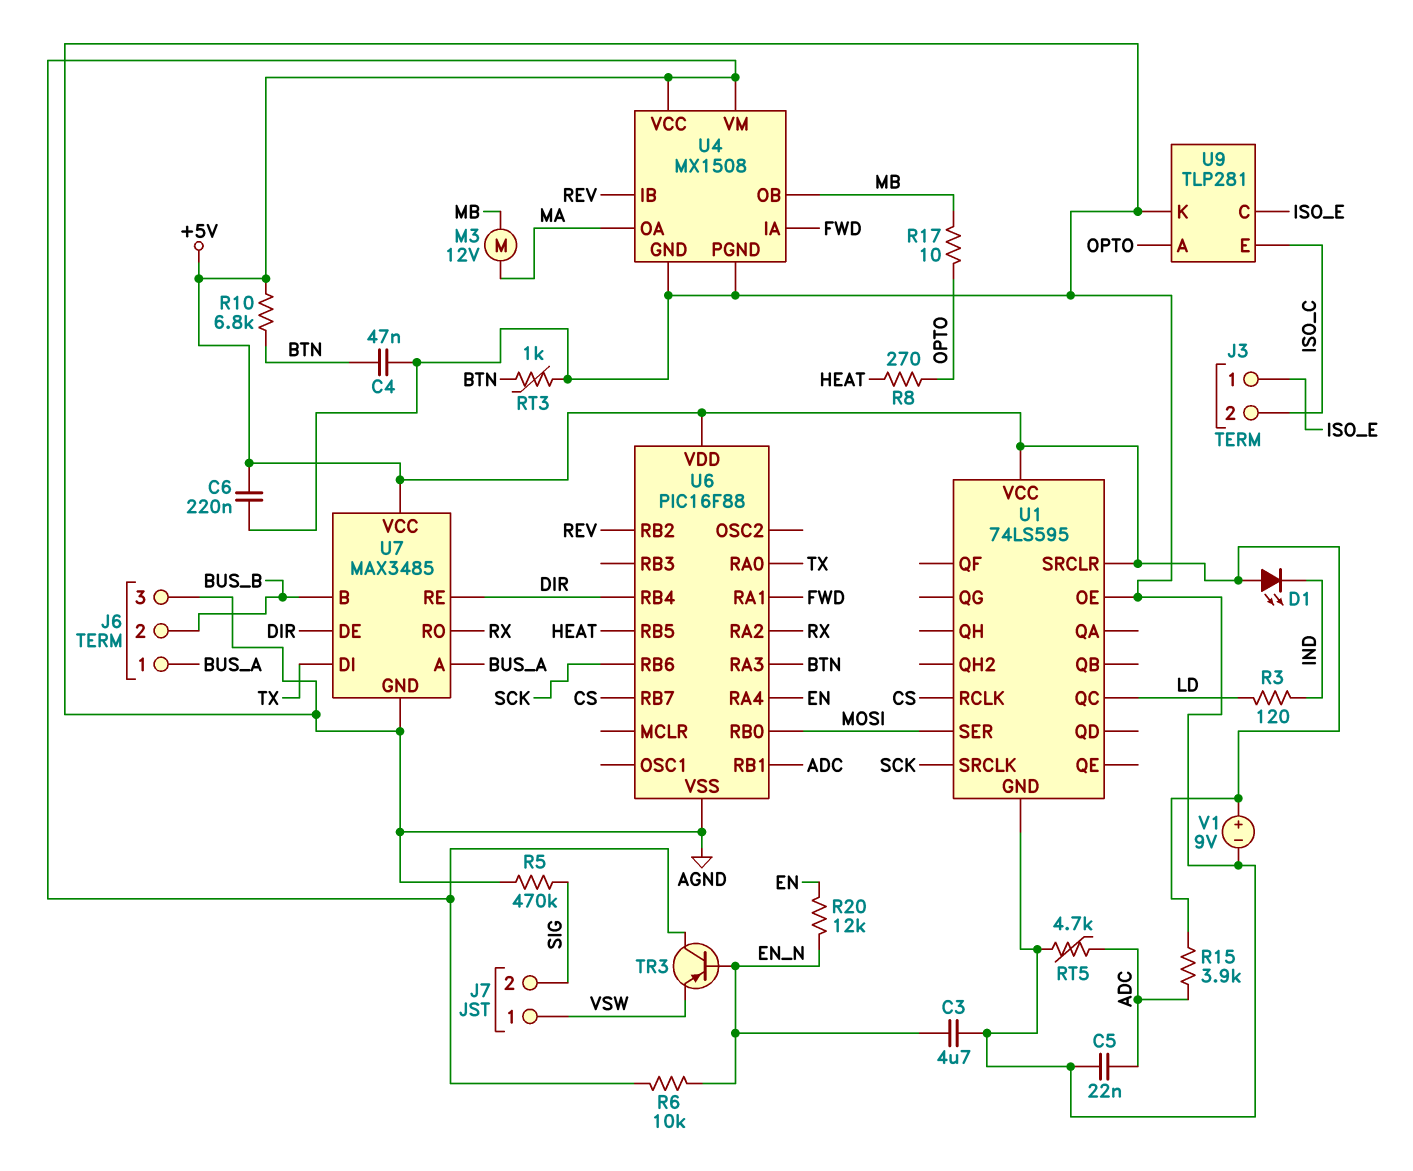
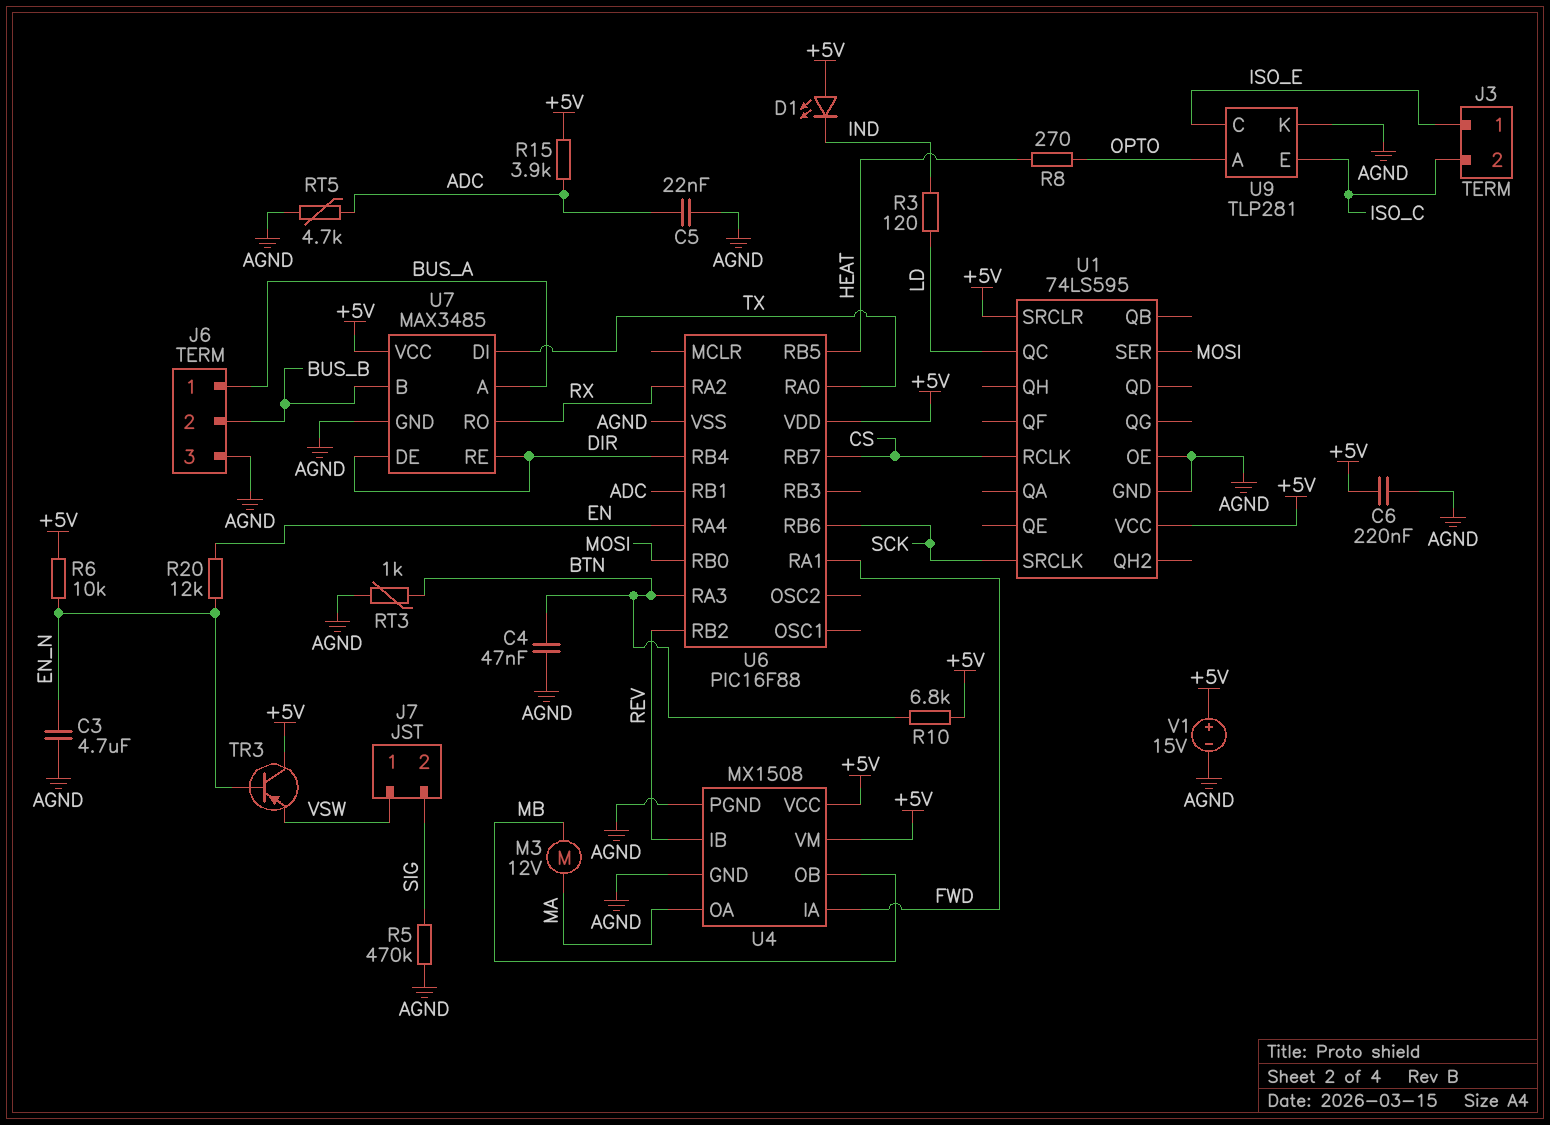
R17: 10 (MB, OPTO) -> none
V1: 9V (plus +5V, minus AGND) -> 15V (plus +5V, minus AGND)

